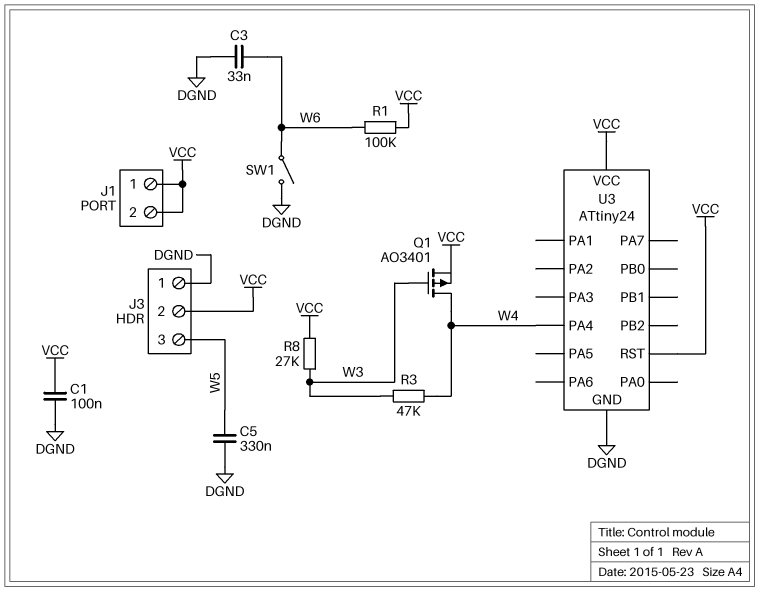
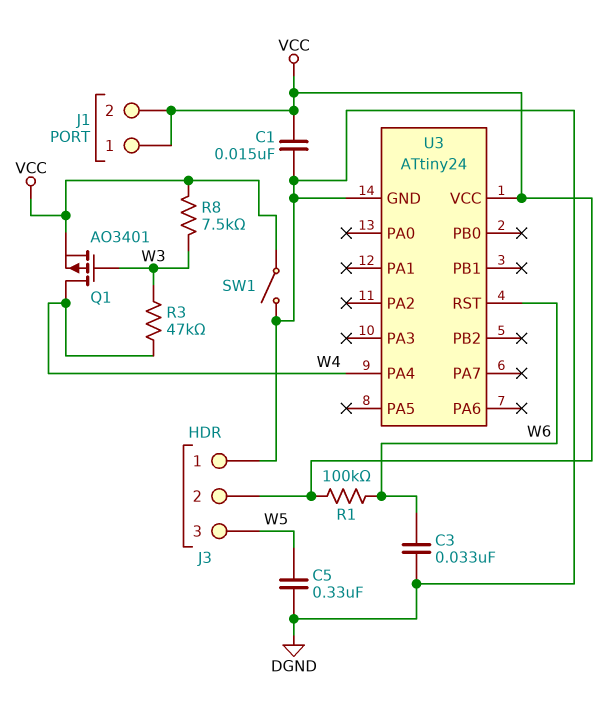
C1: 100nF (DGND, VCC) -> 15nF (DGND, VCC)
R8: 27k (VCC, W3) -> 7.5k (VCC, W3)
SW1: switch (DGND, W6) -> switch (DGND, VCC)
U3 pin RST: VCC -> W6

